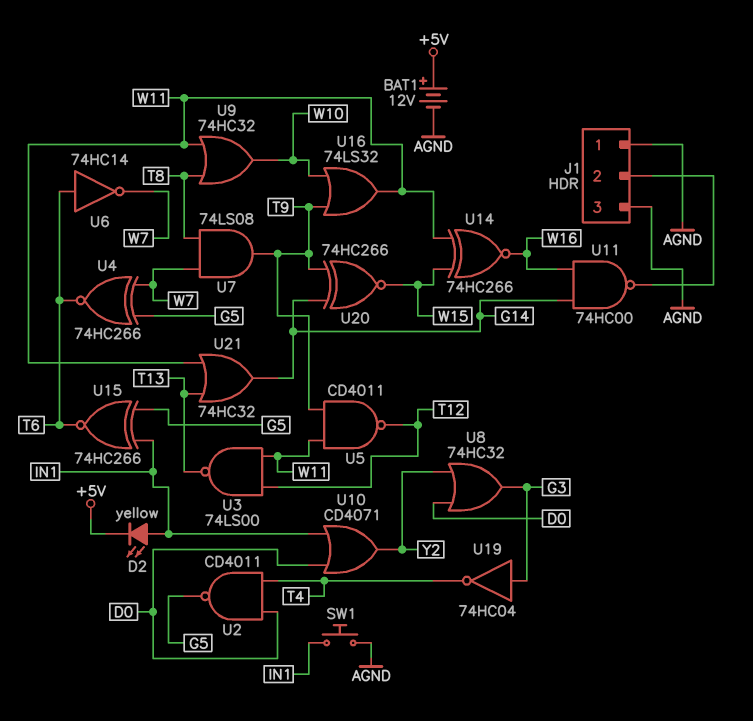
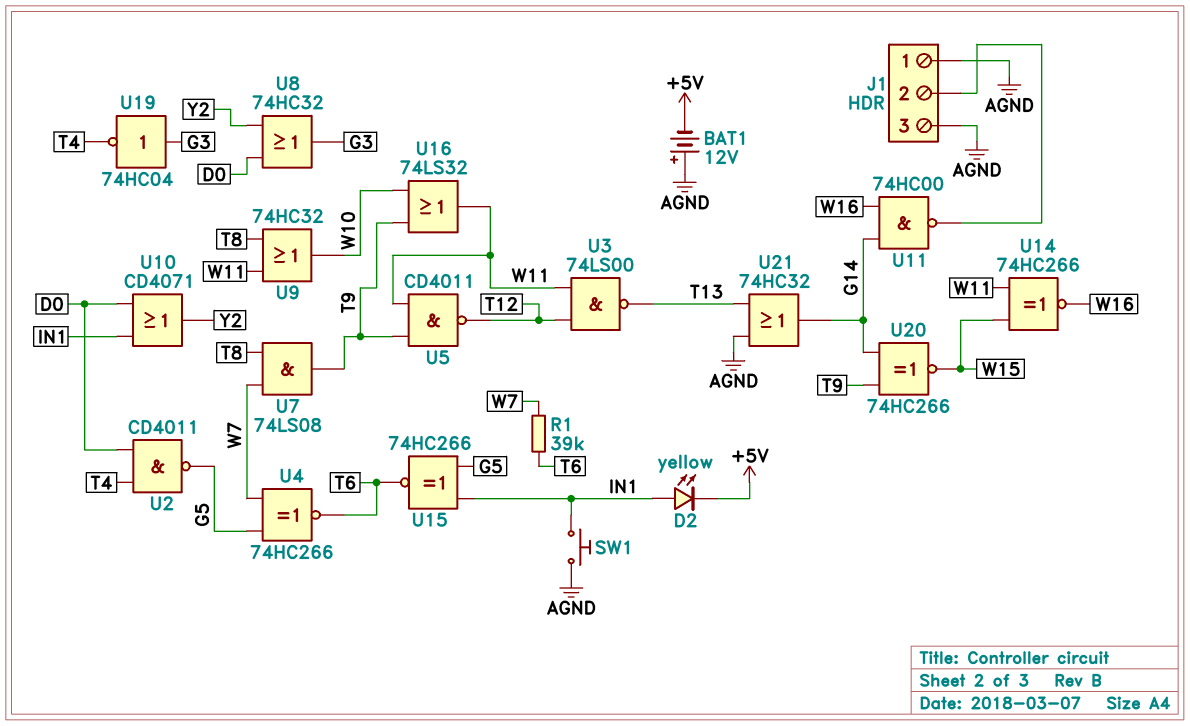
BAT1: 12V (plus +5V, minus AGND) -> 12V (plus AGND, minus +5V)
R1: none -> 39k (T6, W7)
U6: NOT 74HC14 (in T6, out W7) -> none
U21: OR 74HC32 (in T13, in W11, out G14) -> OR 74HC32 (in AGND, in T13, out G14)

